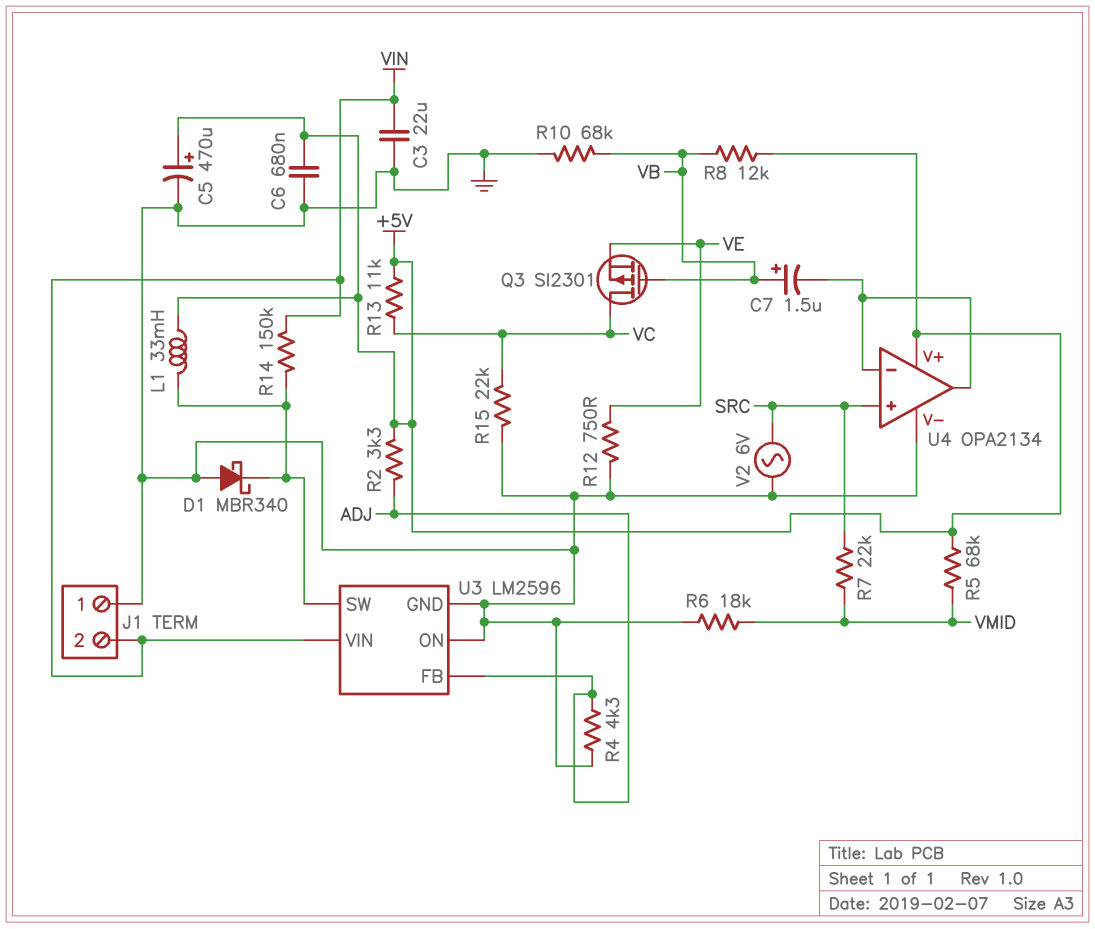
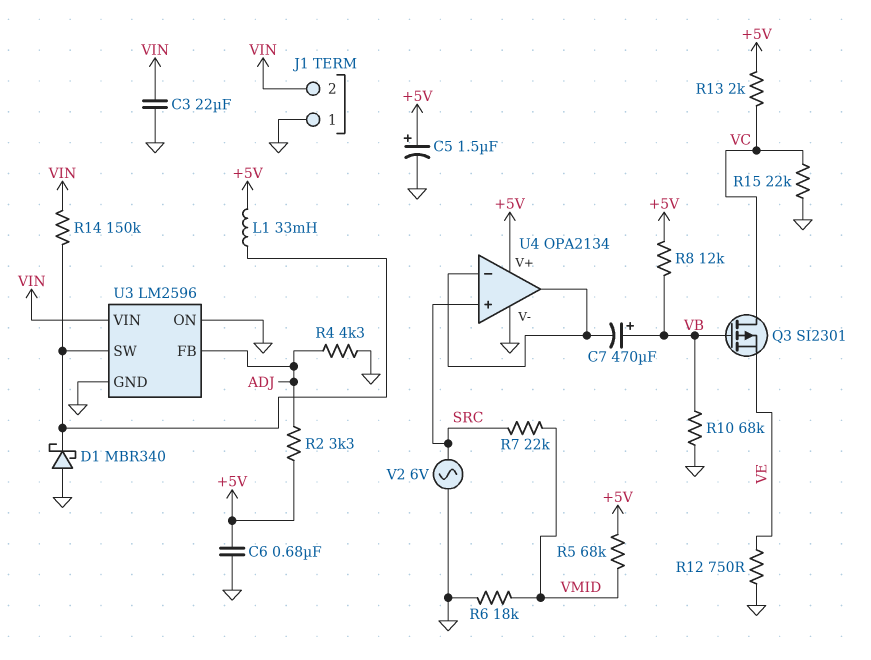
C5: 470uF (plus +5V, minus GND) -> 1.5uF (plus +5V, minus GND)
C7: 1.5uF (plus VB, minus U4/in-) -> 470uF (plus VB, minus U4/in-)
R13: 11k (+5V, VC) -> 2k (+5V, VC)

